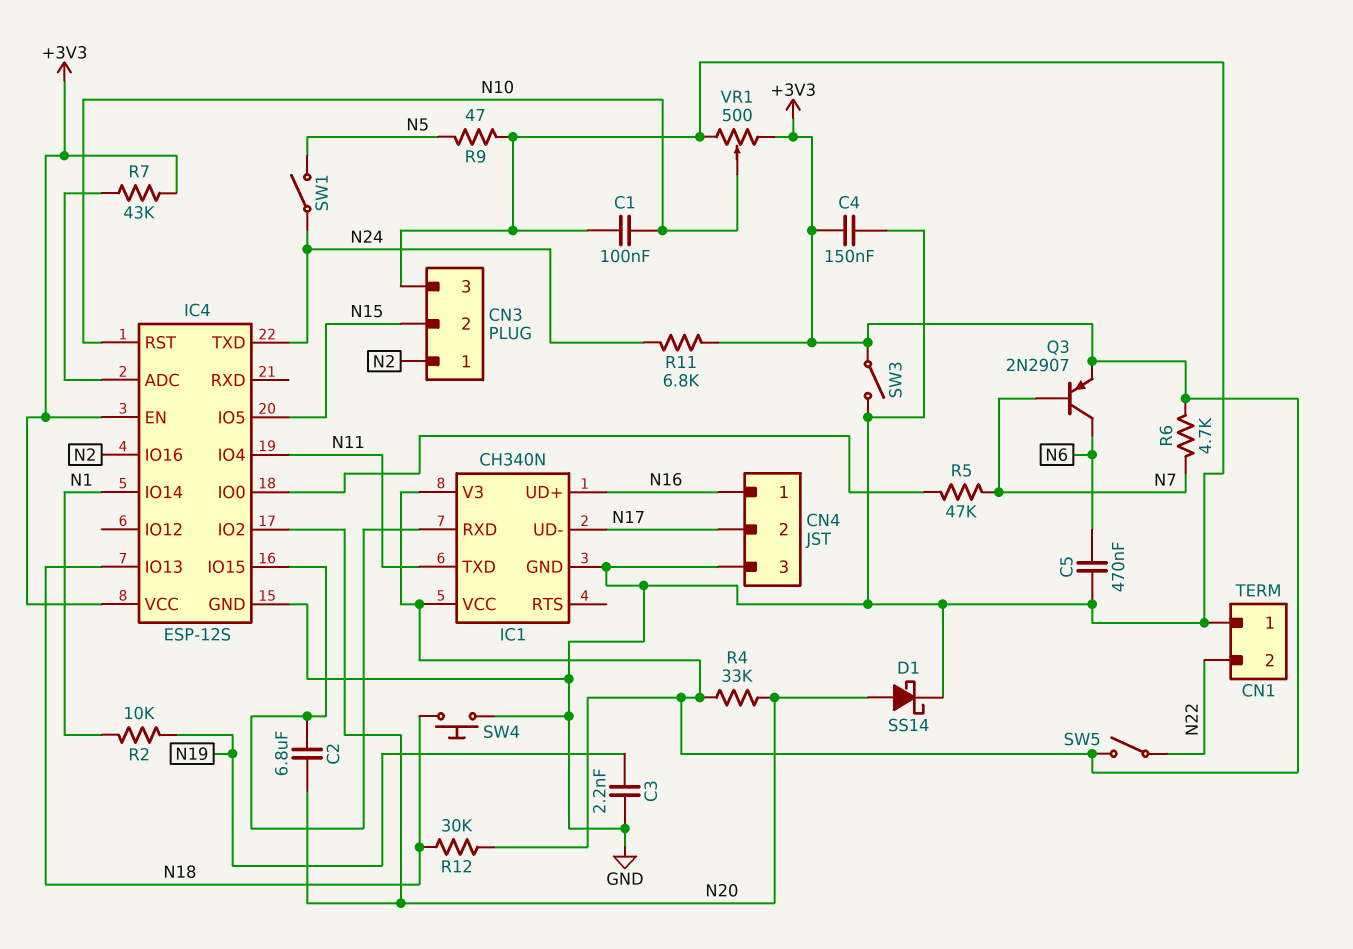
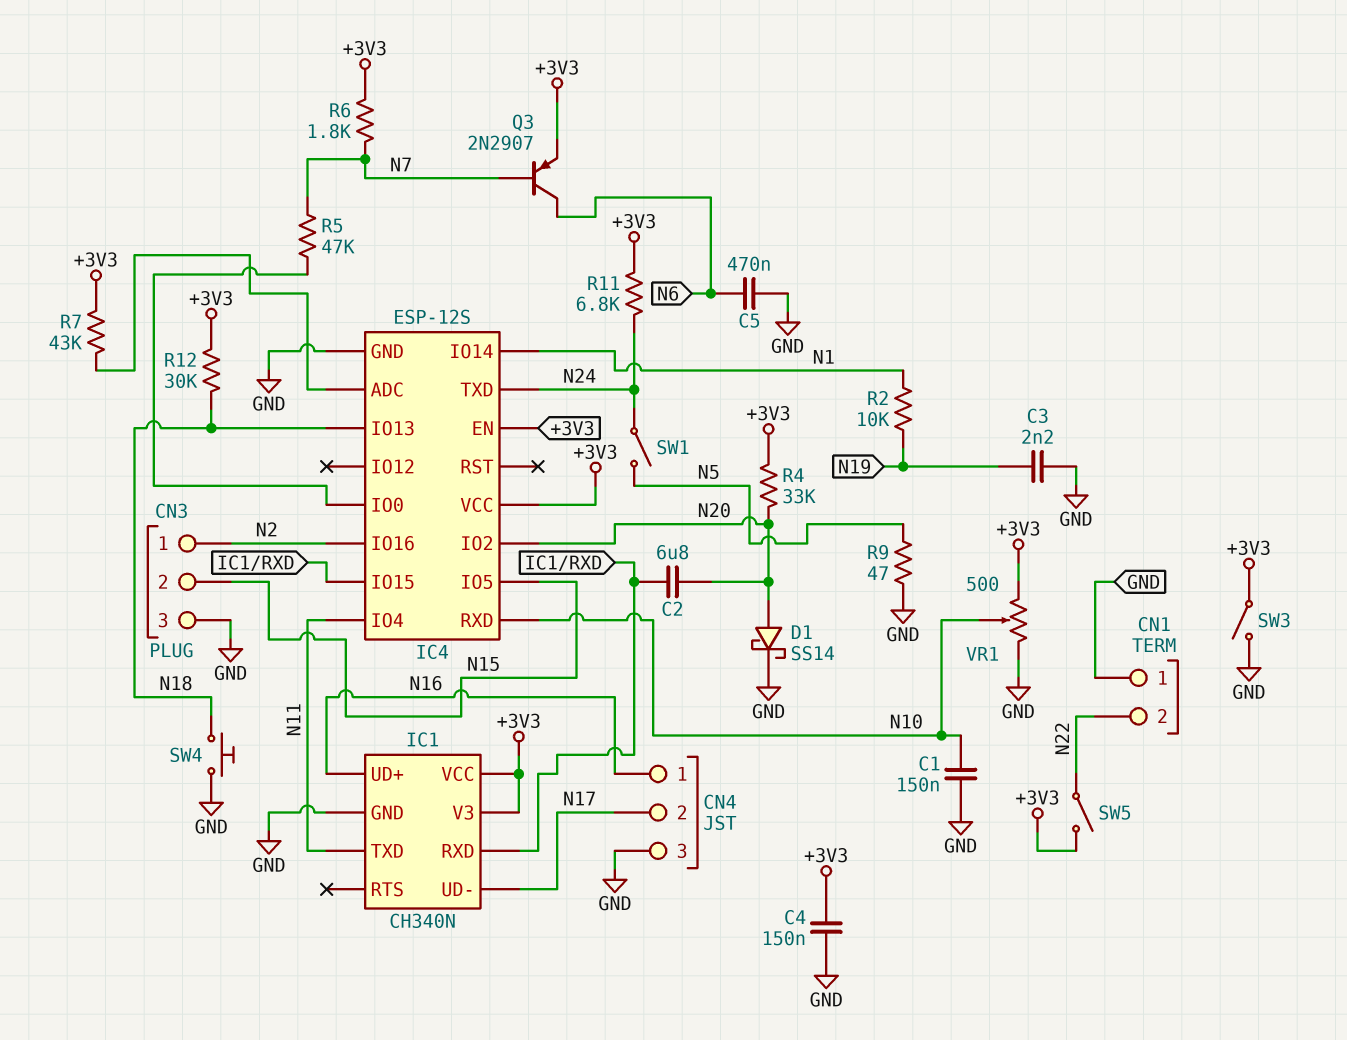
C1: 100nF (GND, N10) -> 150nF (GND, N10)
IC4 pin RST: N10 -> none
IC4 pin RXD: none -> N10
R6: 4.7k (+3V3, N7) -> 1.8k (+3V3, N7)

